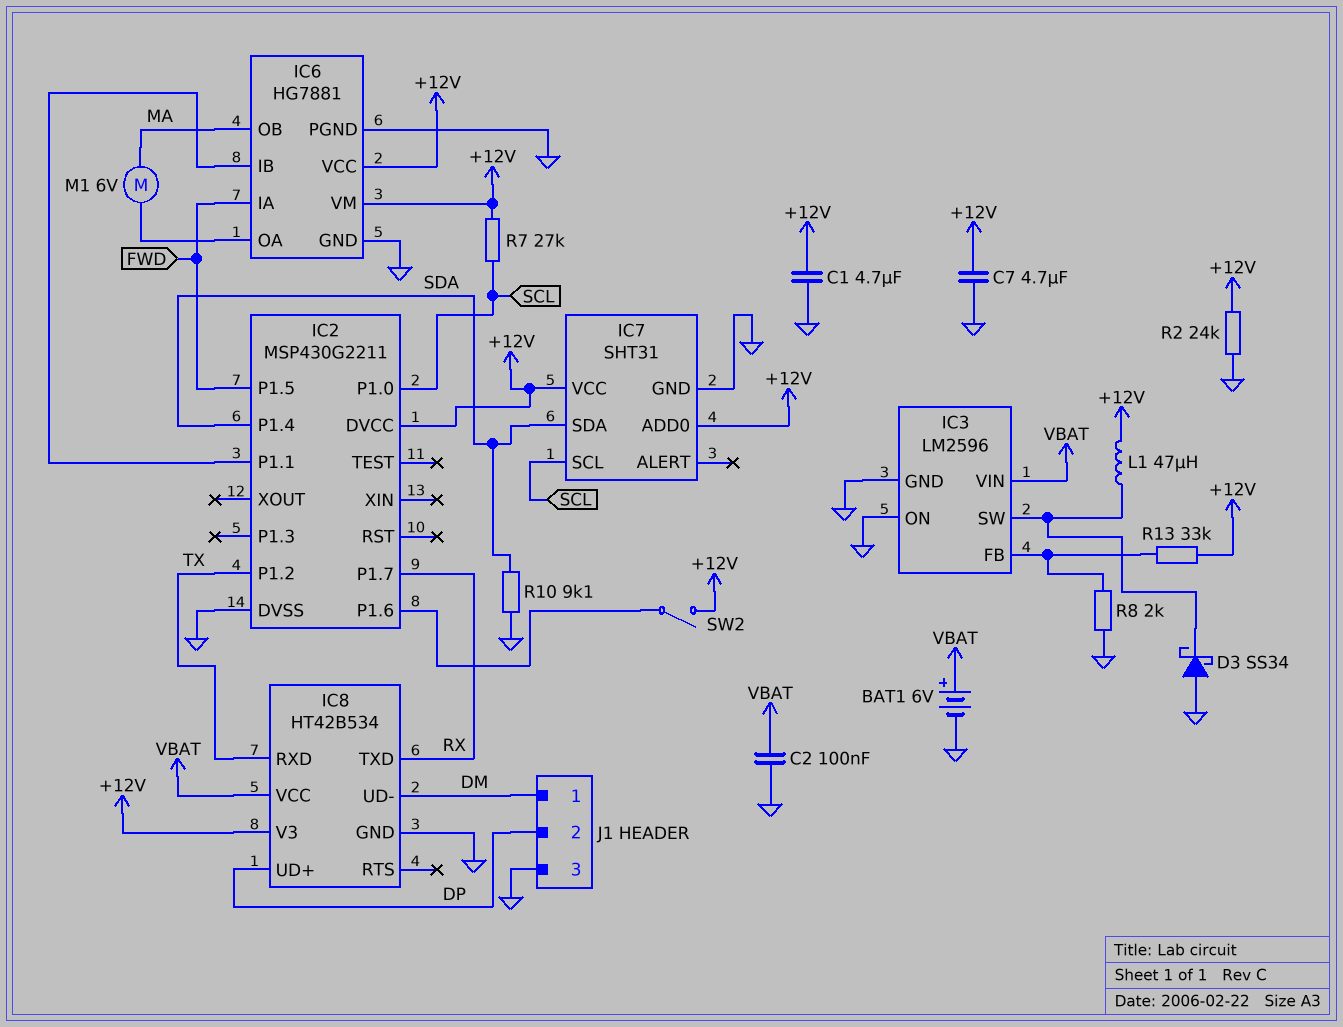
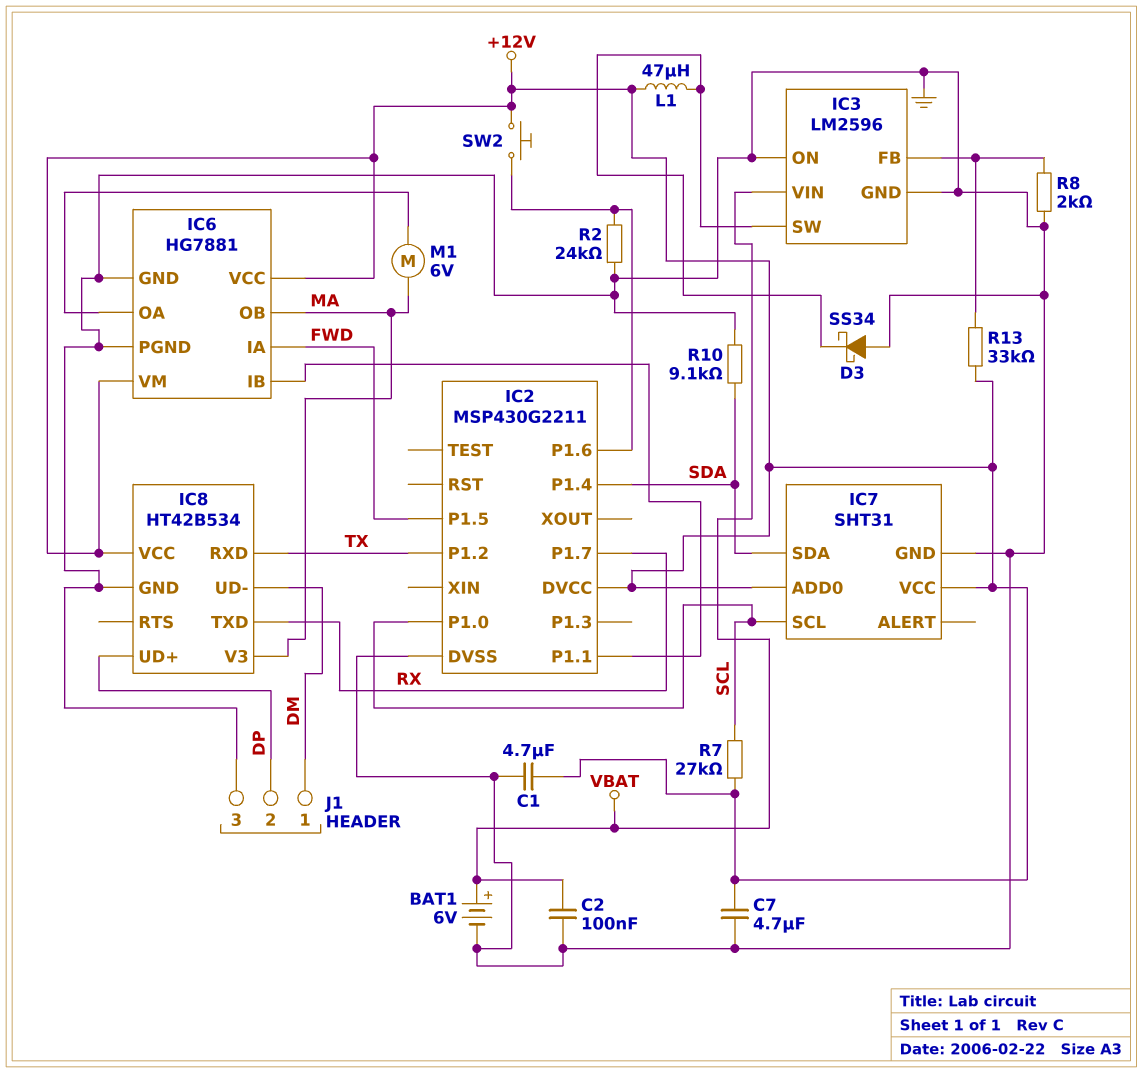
IC8 pin V3: +12V -> MA
IC8 pin VCC: VBAT -> +12V
R2: 24k (+12V, GND) -> 24k (GND, IC2/P1.6)
SW2: switch (+12V, IC2/P1.6) -> button (+12V, IC2/P1.6)

